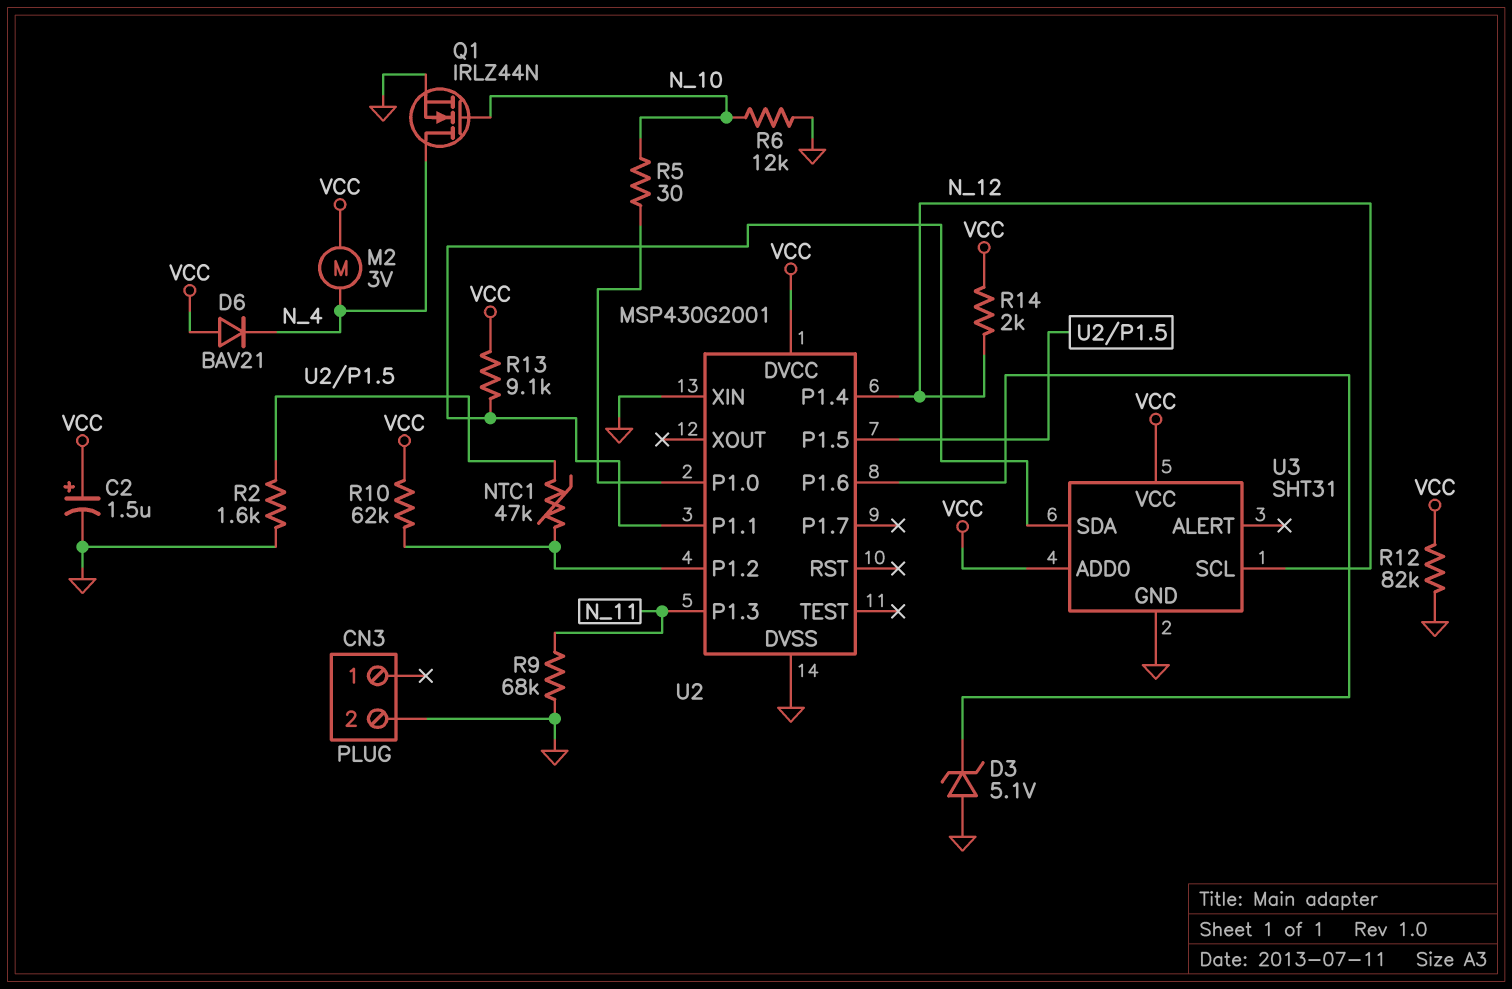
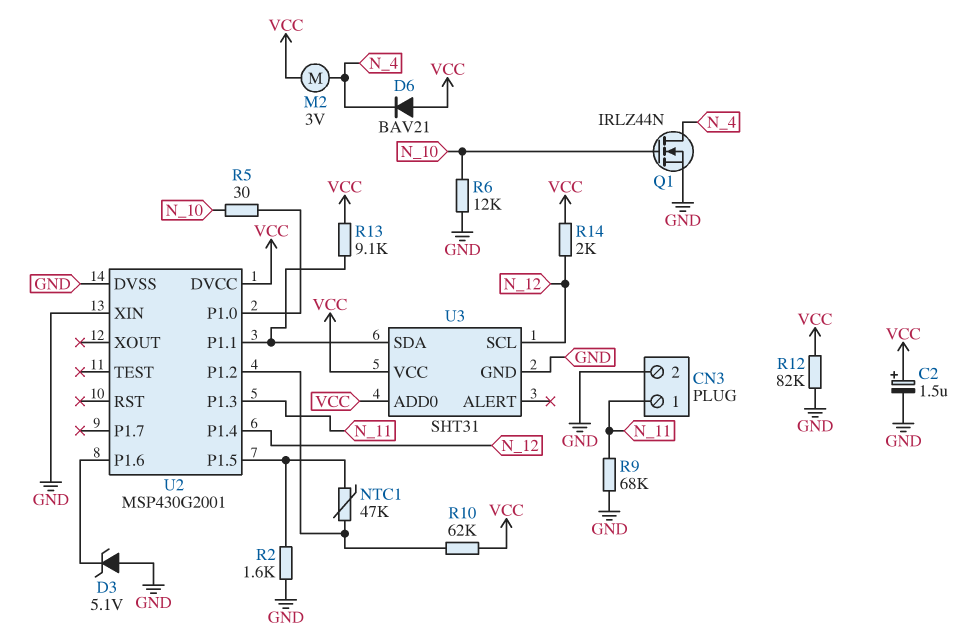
CN3 pin 1: none -> N_11

